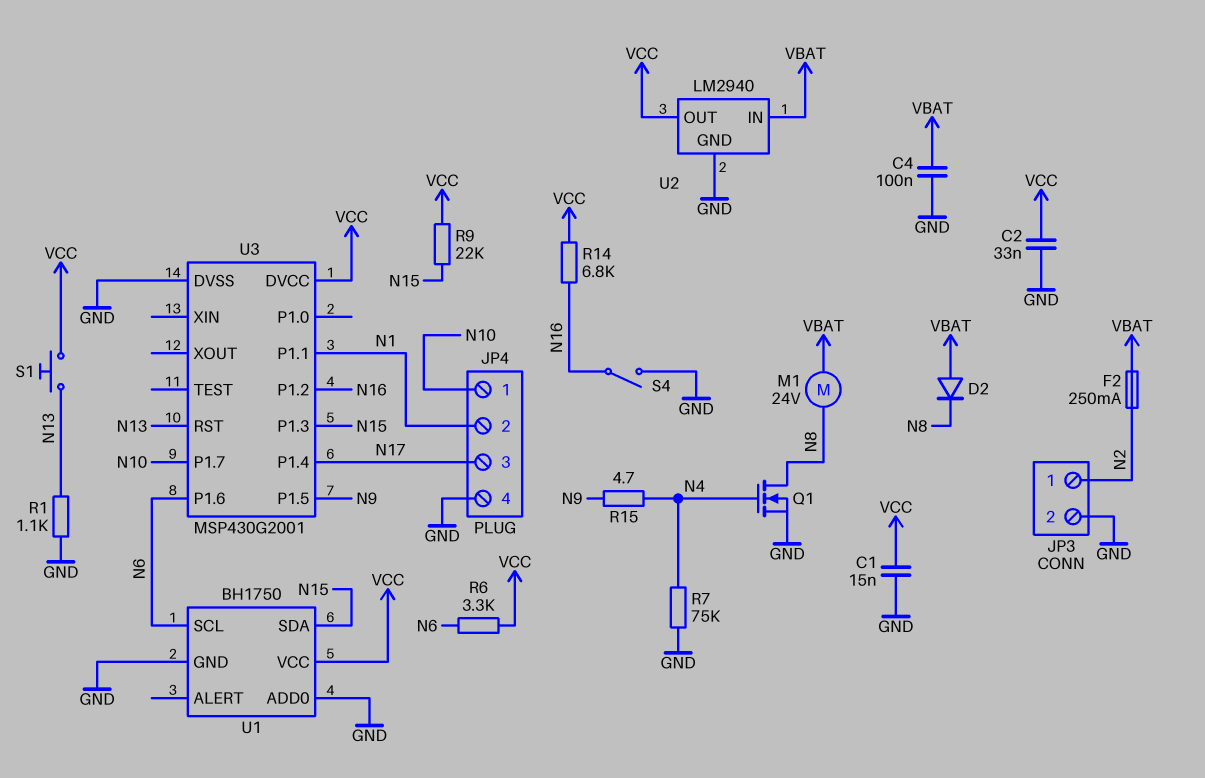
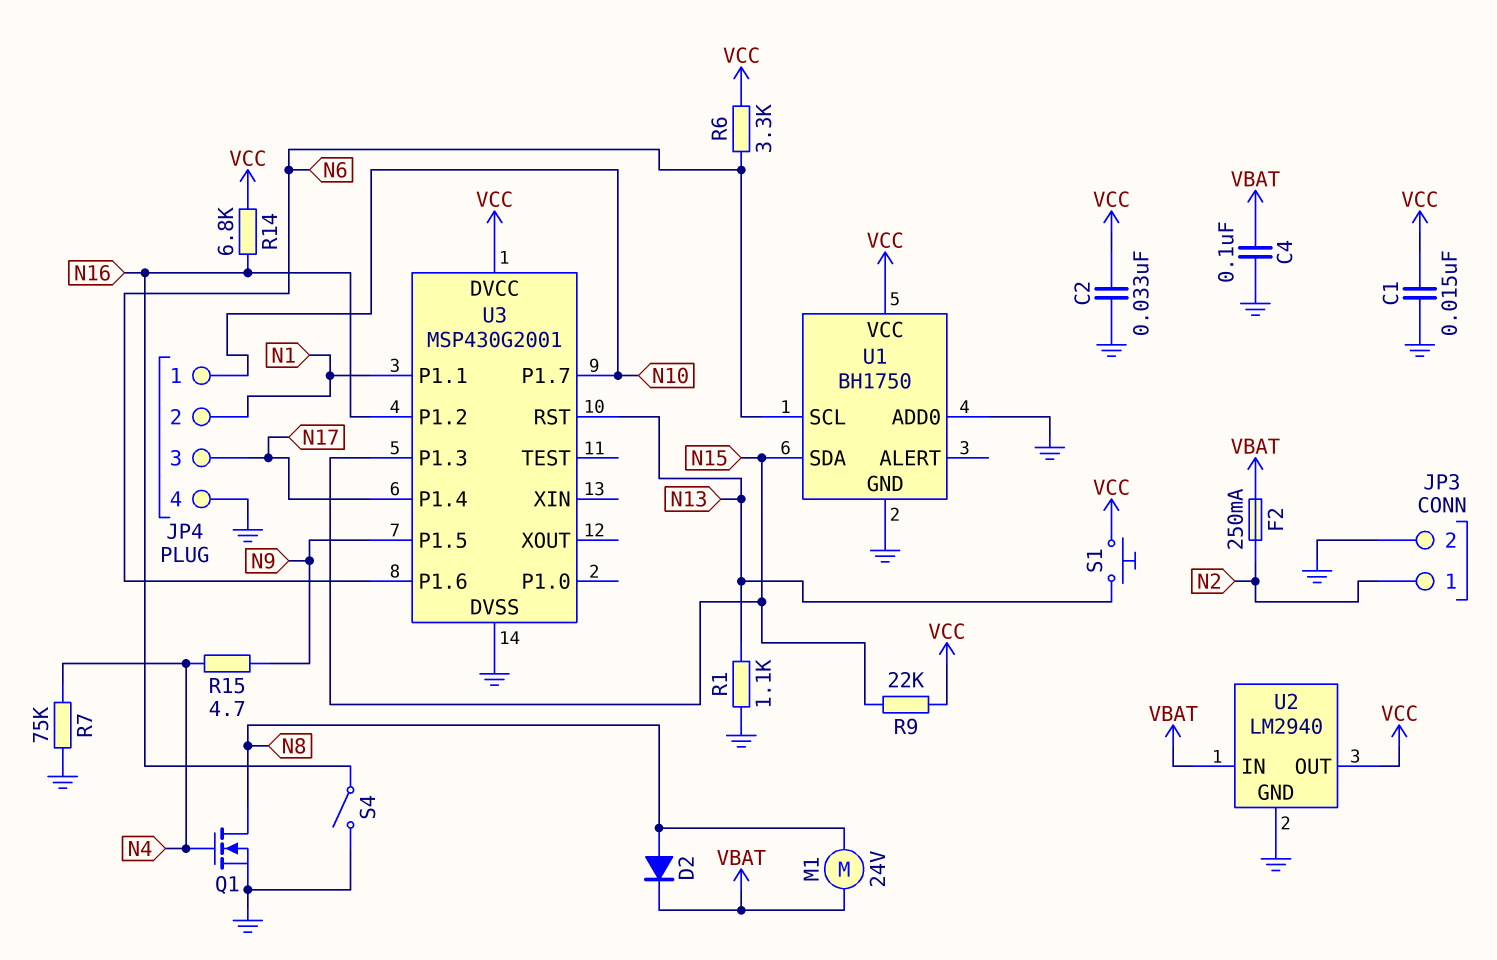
D2: diode (A VBAT, K N8) -> diode (A N8, K VBAT)

